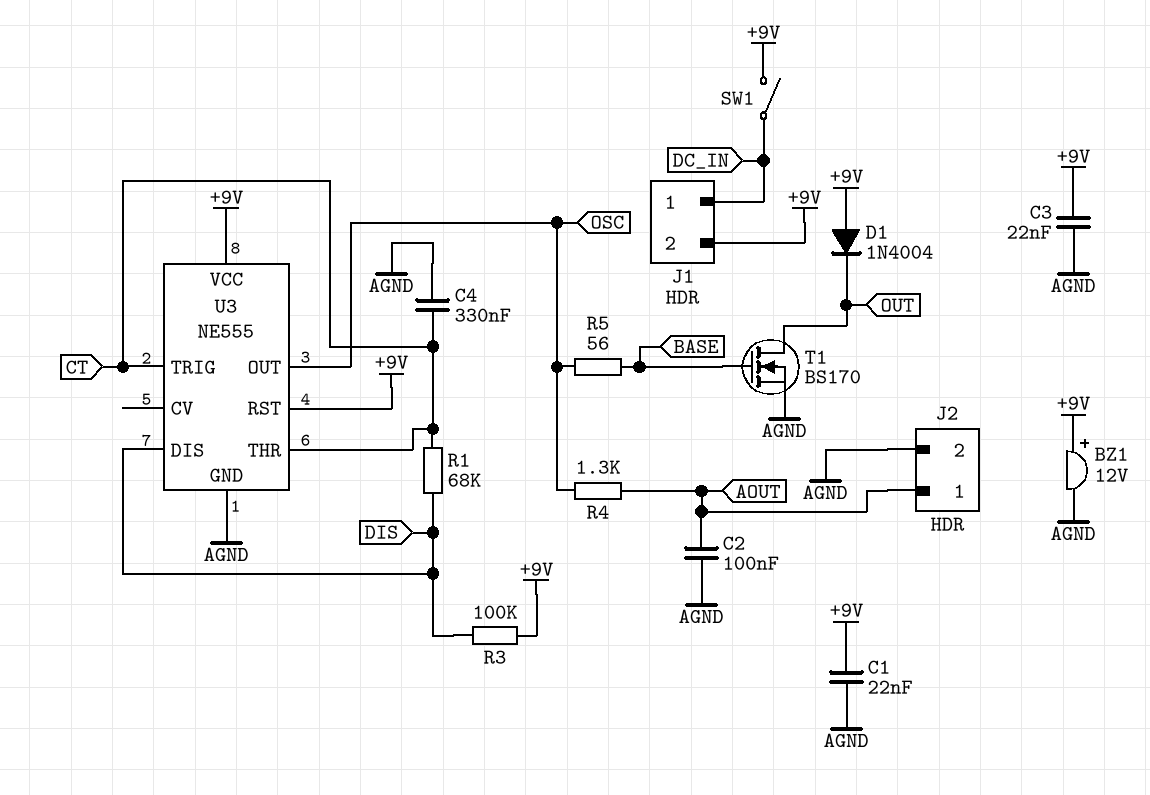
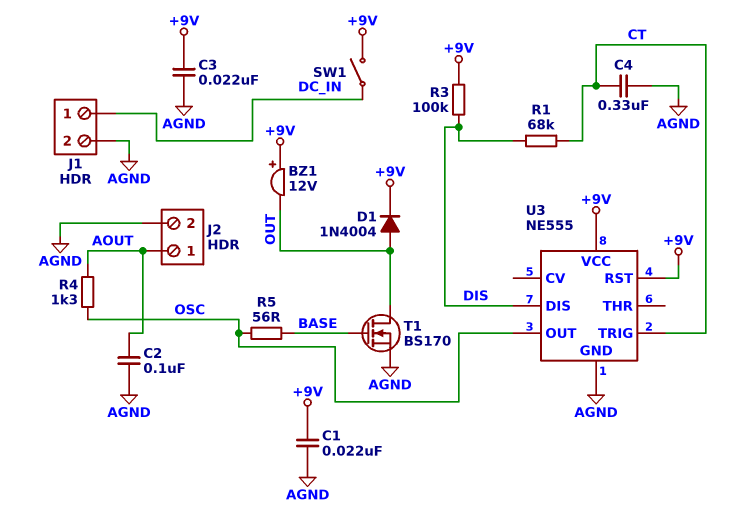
BZ1: buzzer 12V (plus +9V, minus AGND) -> buzzer 12V (plus +9V, minus OUT)
D1: diode 1N4004 (A +9V, K OUT) -> diode 1N4004 (A OUT, K +9V)
J1 pin 2: +9V -> AGND
U3 pin THR: CT -> none

